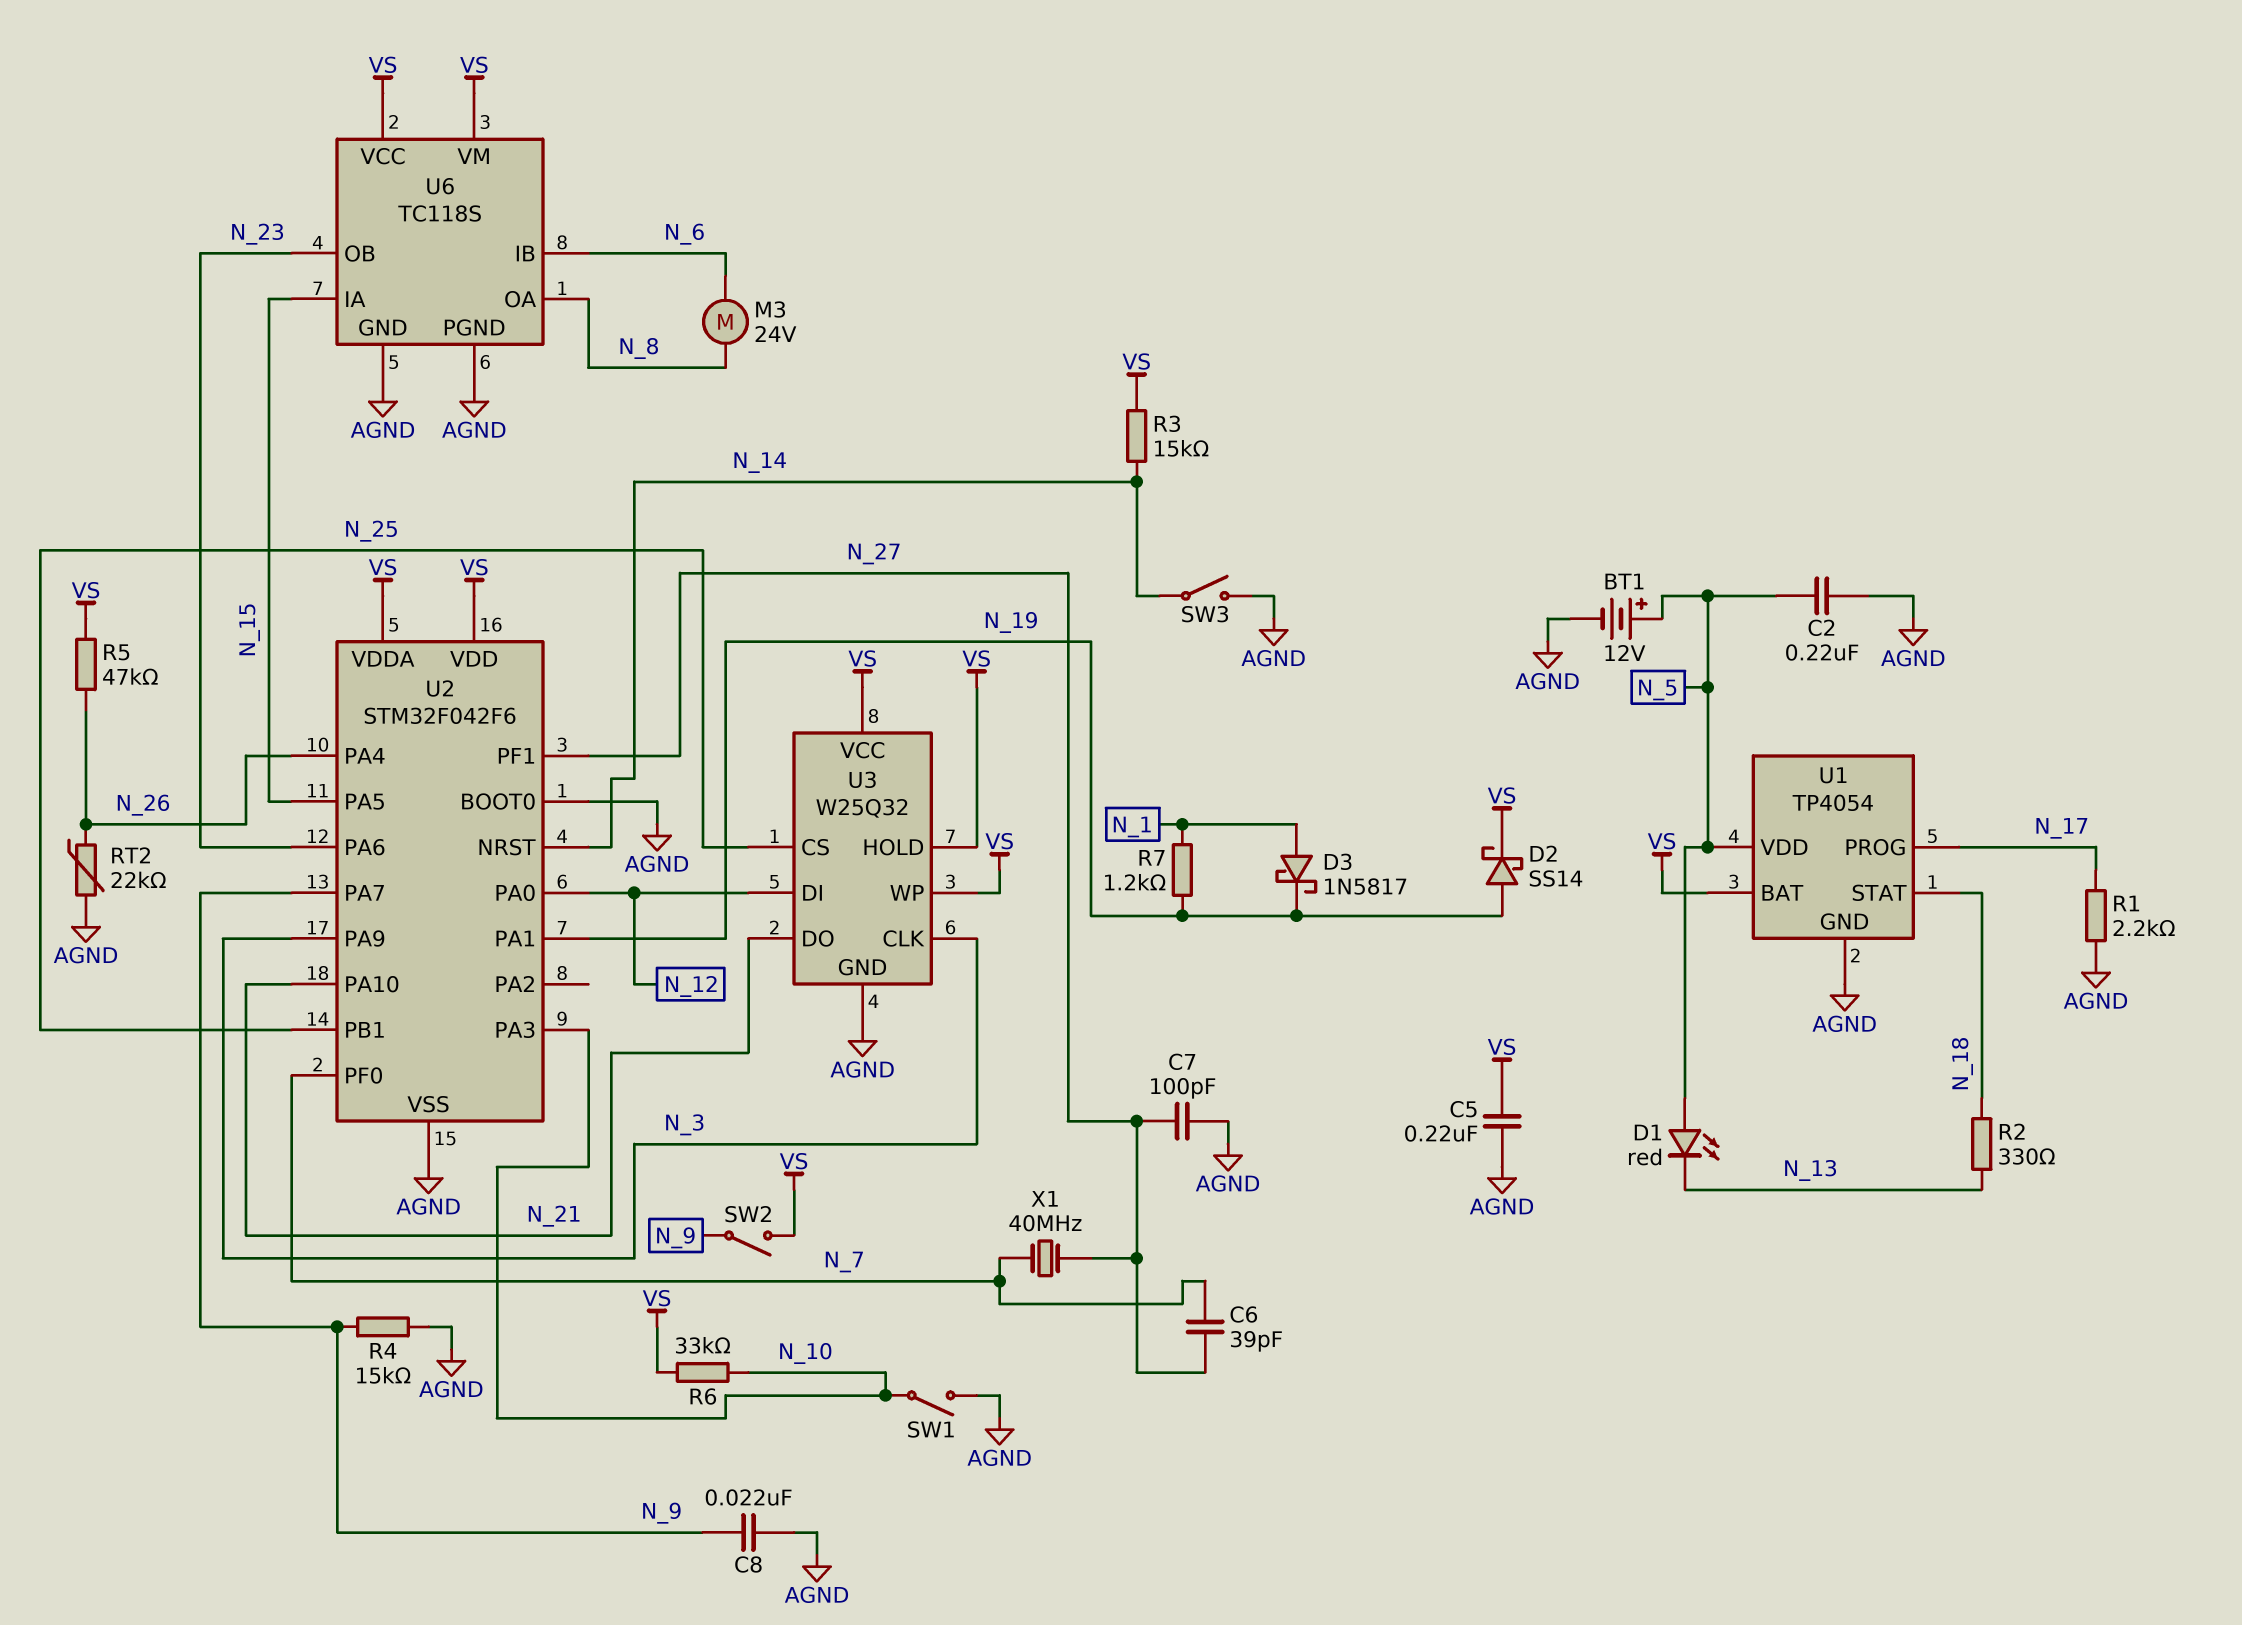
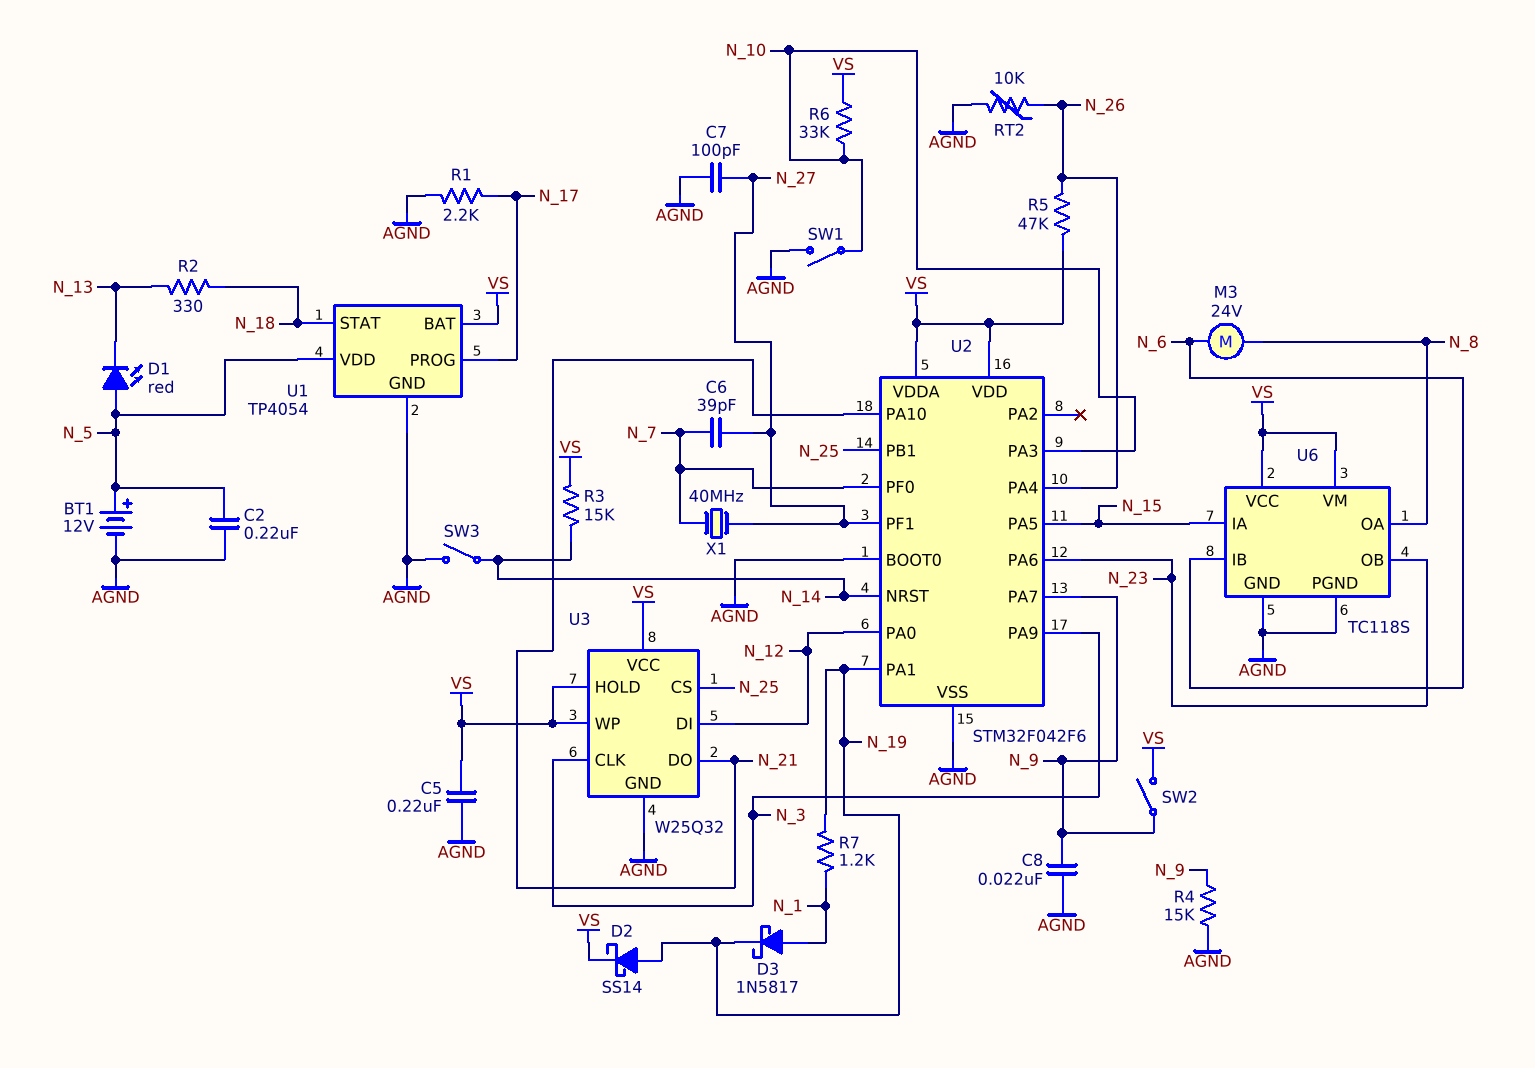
RT2: 22k (AGND, N_26) -> 10k (AGND, N_26)

